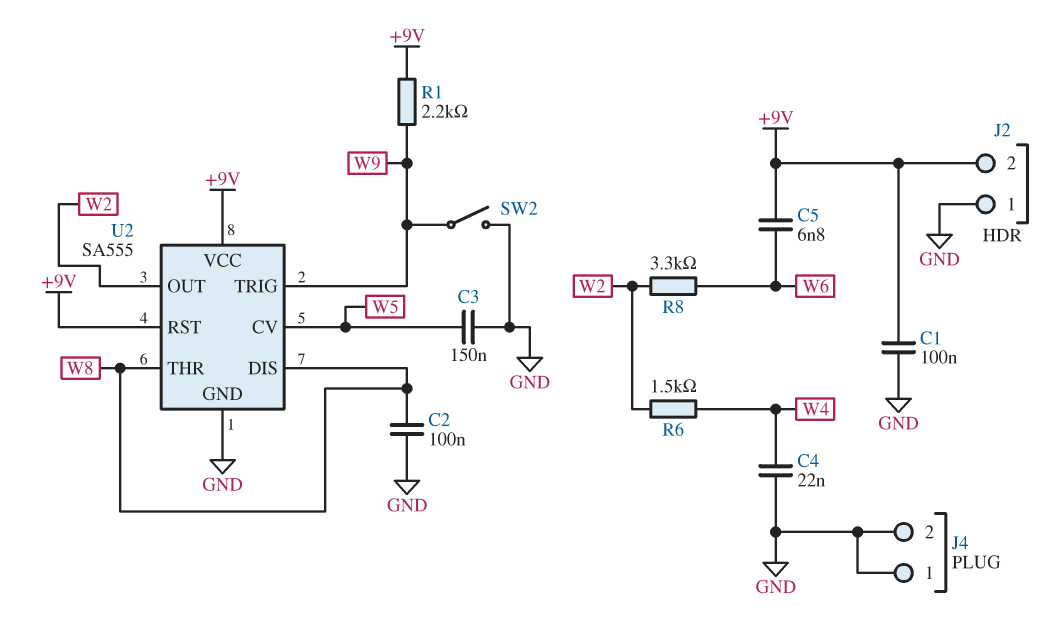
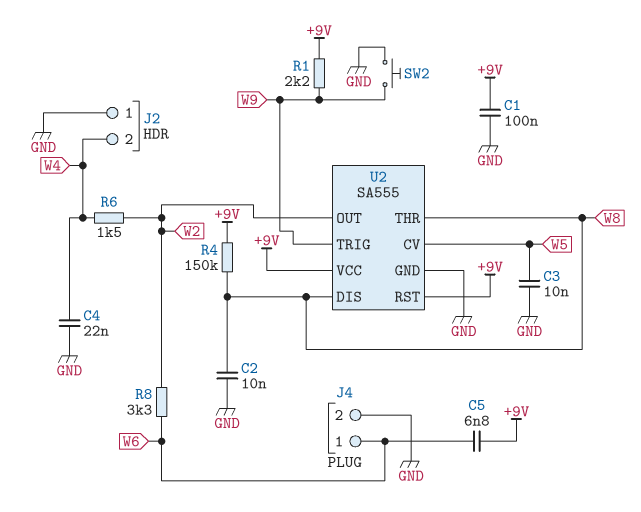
C2: 100nF (GND, W8) -> 10nF (GND, W8)
C3: 150nF (GND, W5) -> 10nF (GND, W5)
J2 pin 2: +9V -> W4
J4 pin 1: GND -> W6
R4: none -> 150k (+9V, W8)
SW2: switch (GND, W9) -> button (GND, W9)

